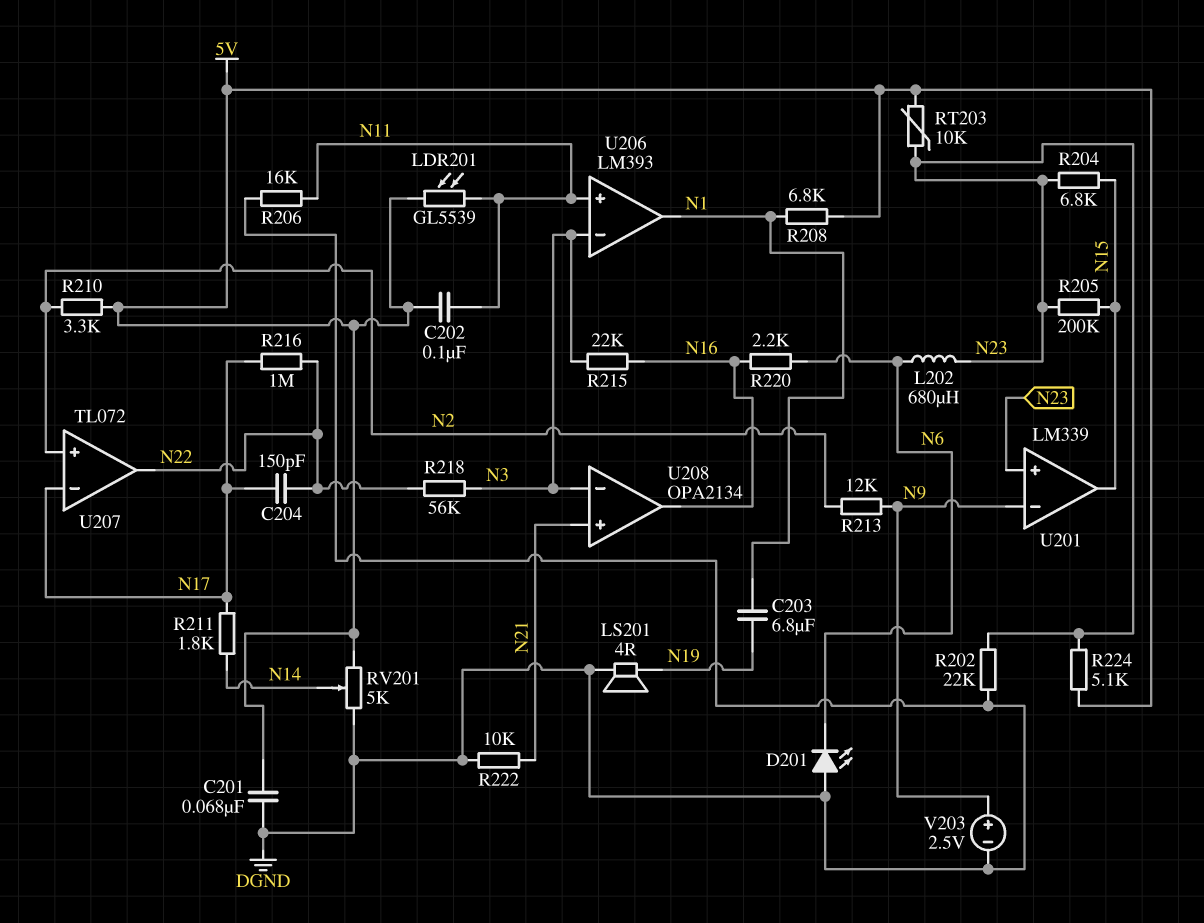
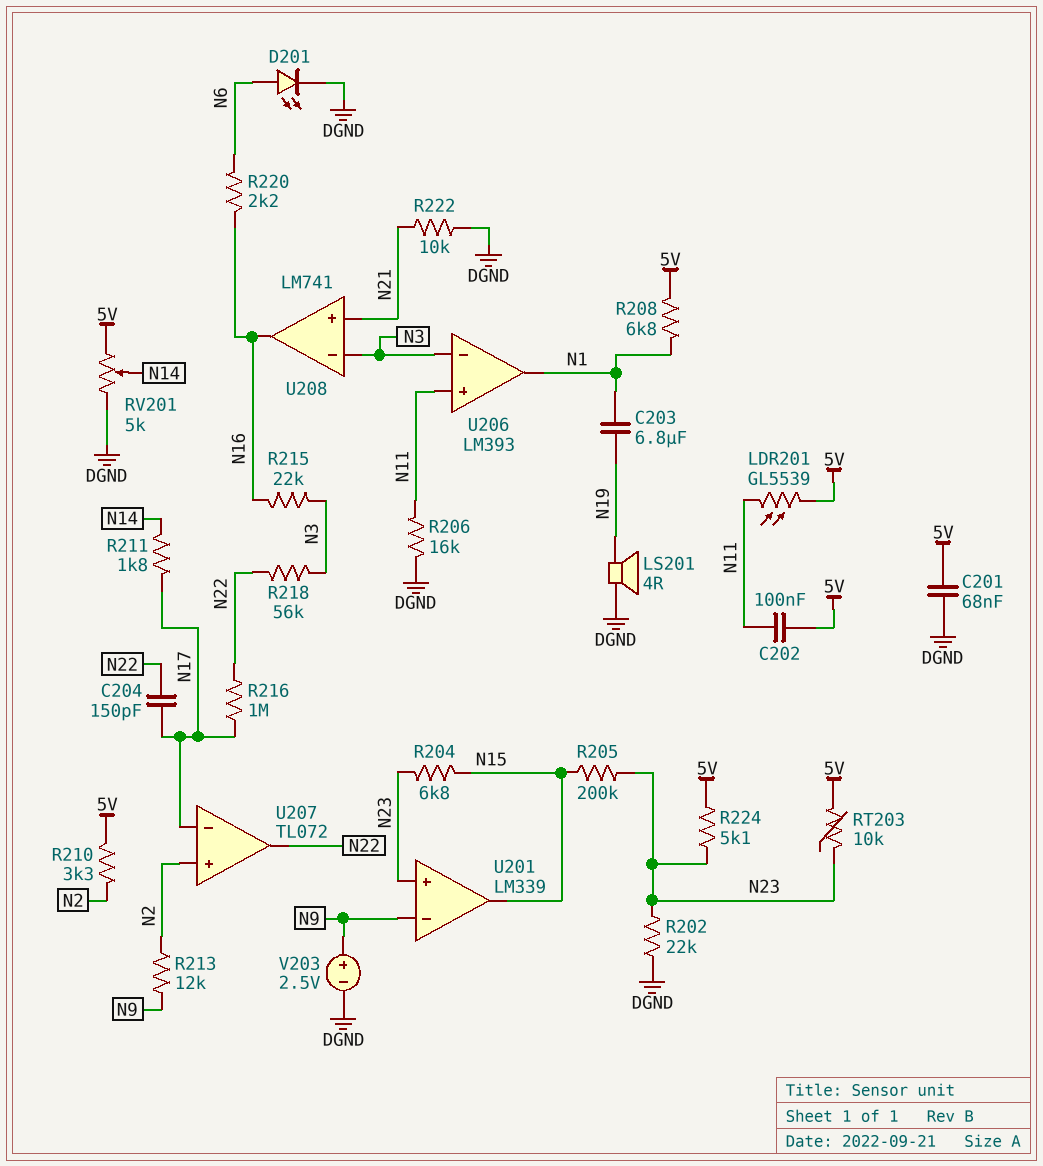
D201: LED (A DGND, K N6) -> LED (A N6, K DGND)
L202: 680uH (N6, N23) -> none
U208: OPA2134 -> LM741

